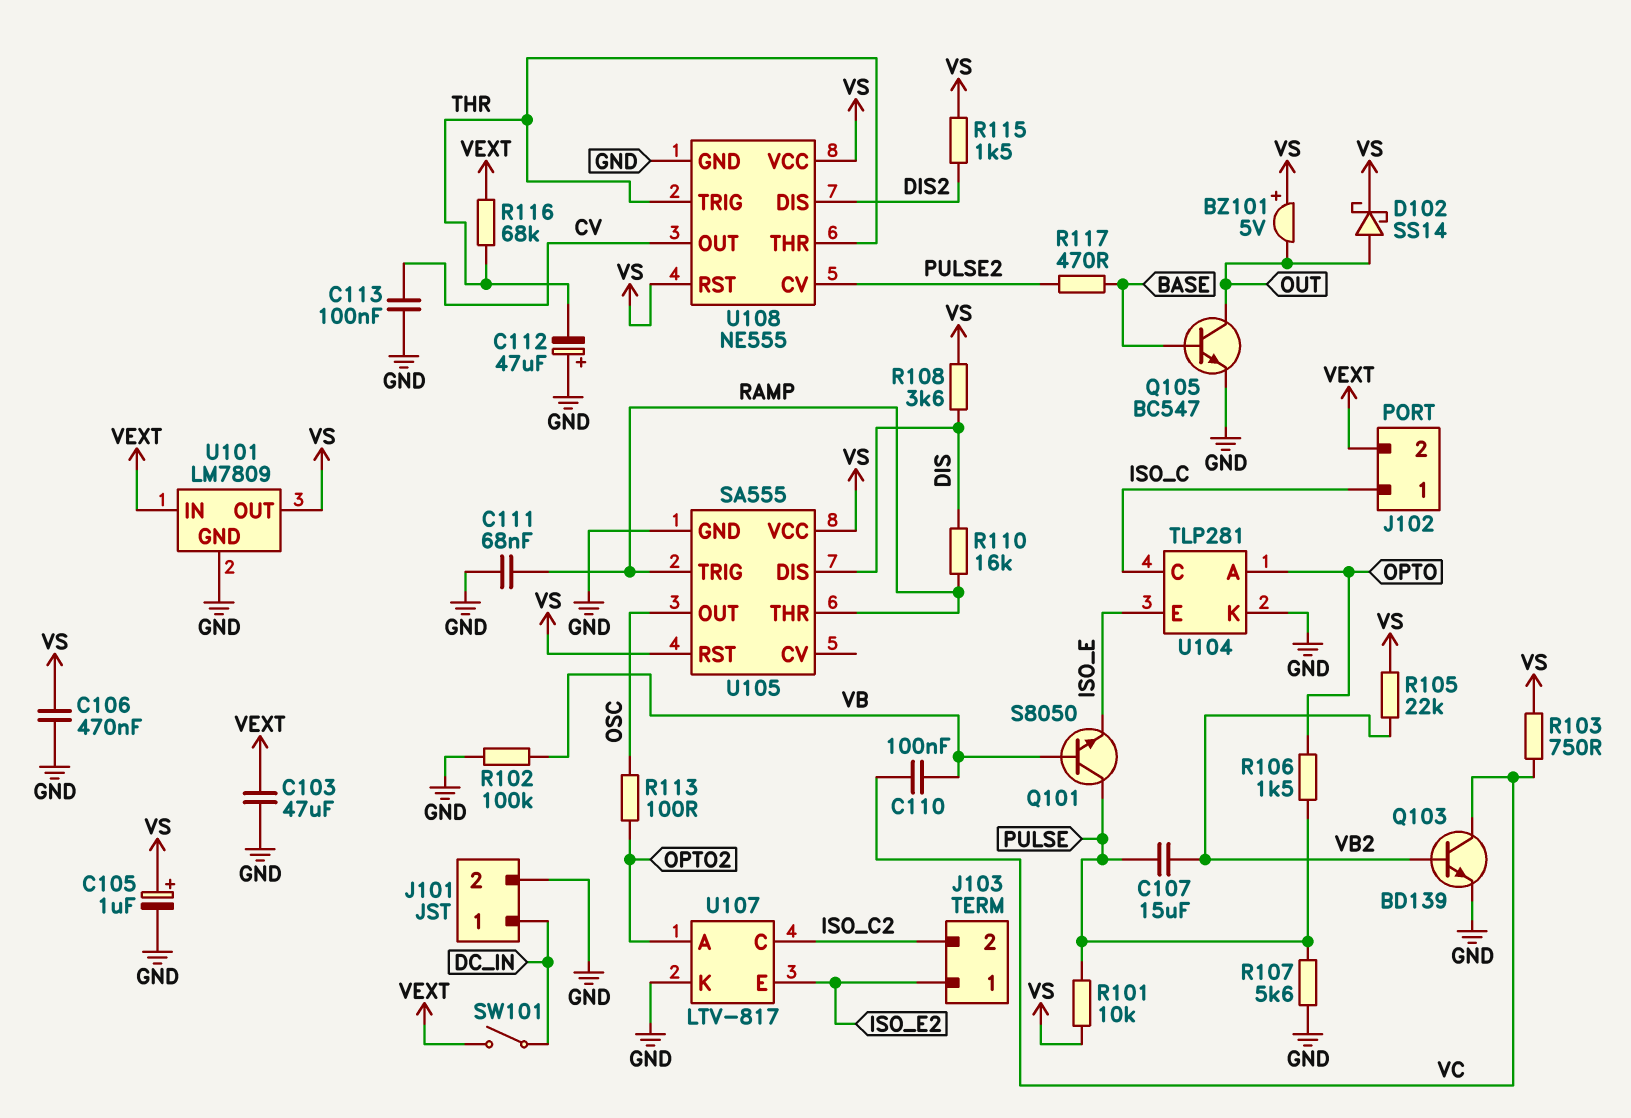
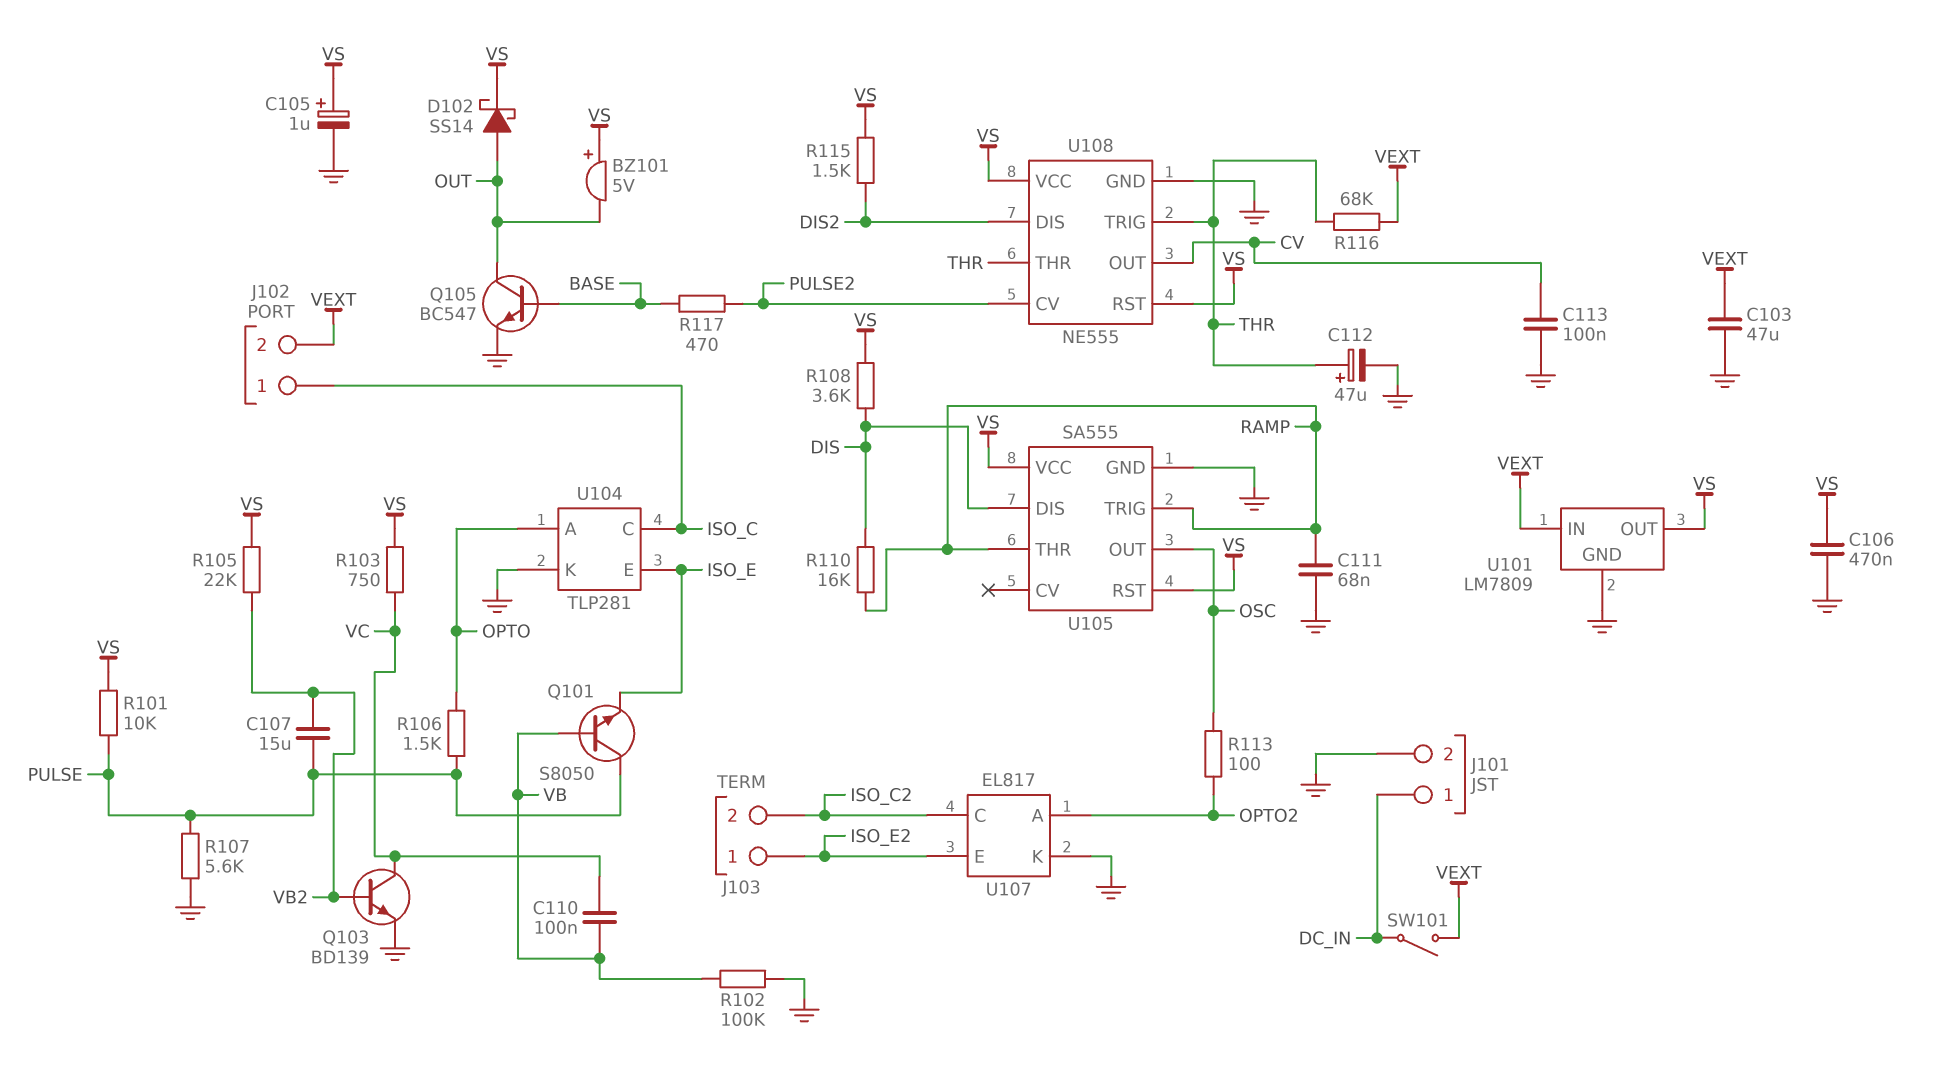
C112: 47uF (plus GND, minus THR) -> 47uF (plus THR, minus GND)
U107: LTV-817 -> EL817

